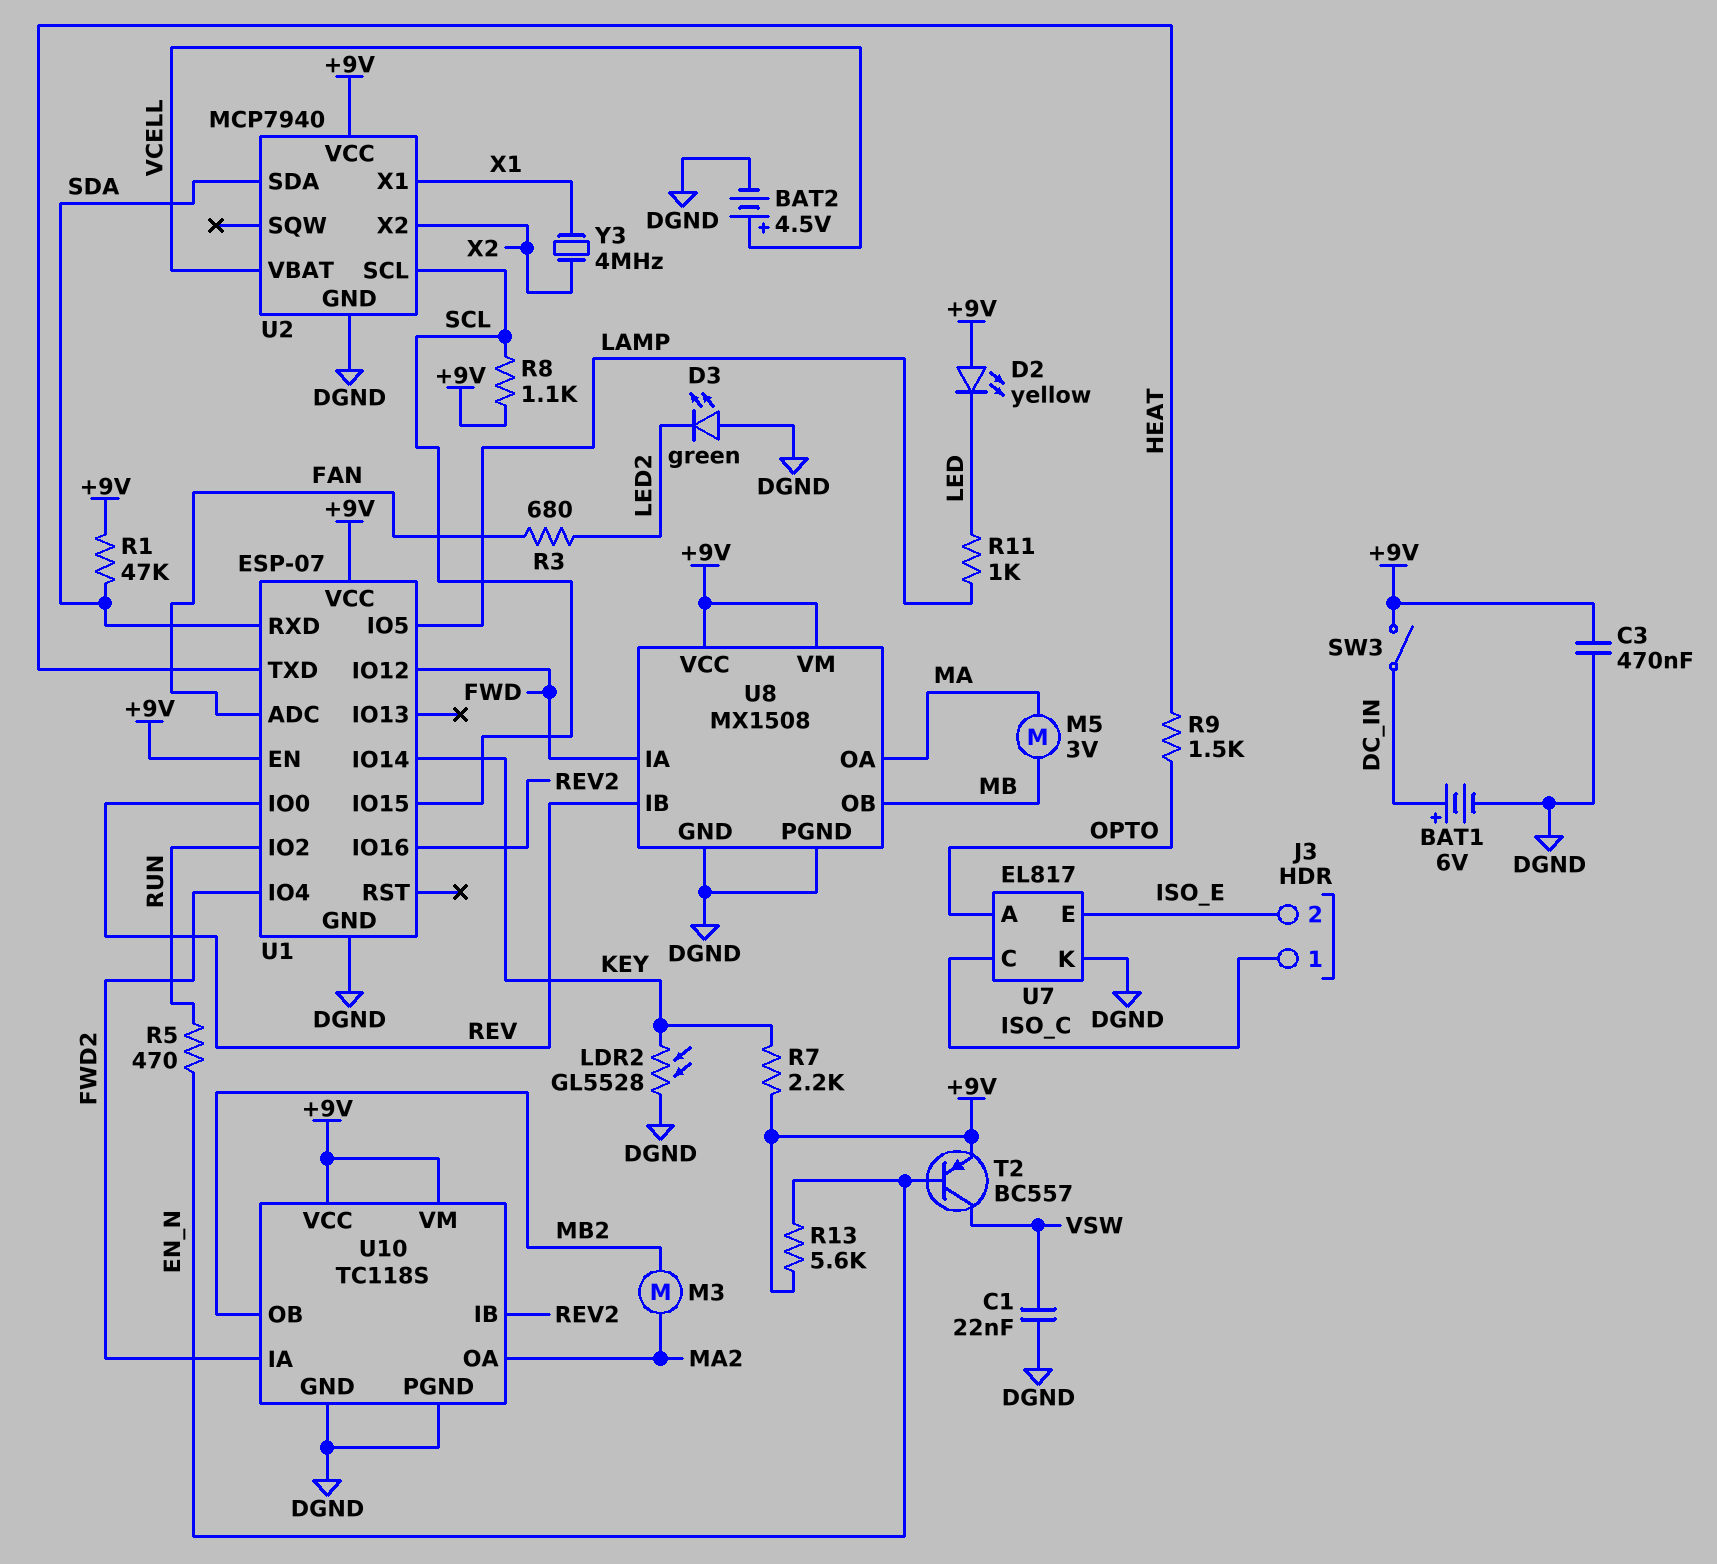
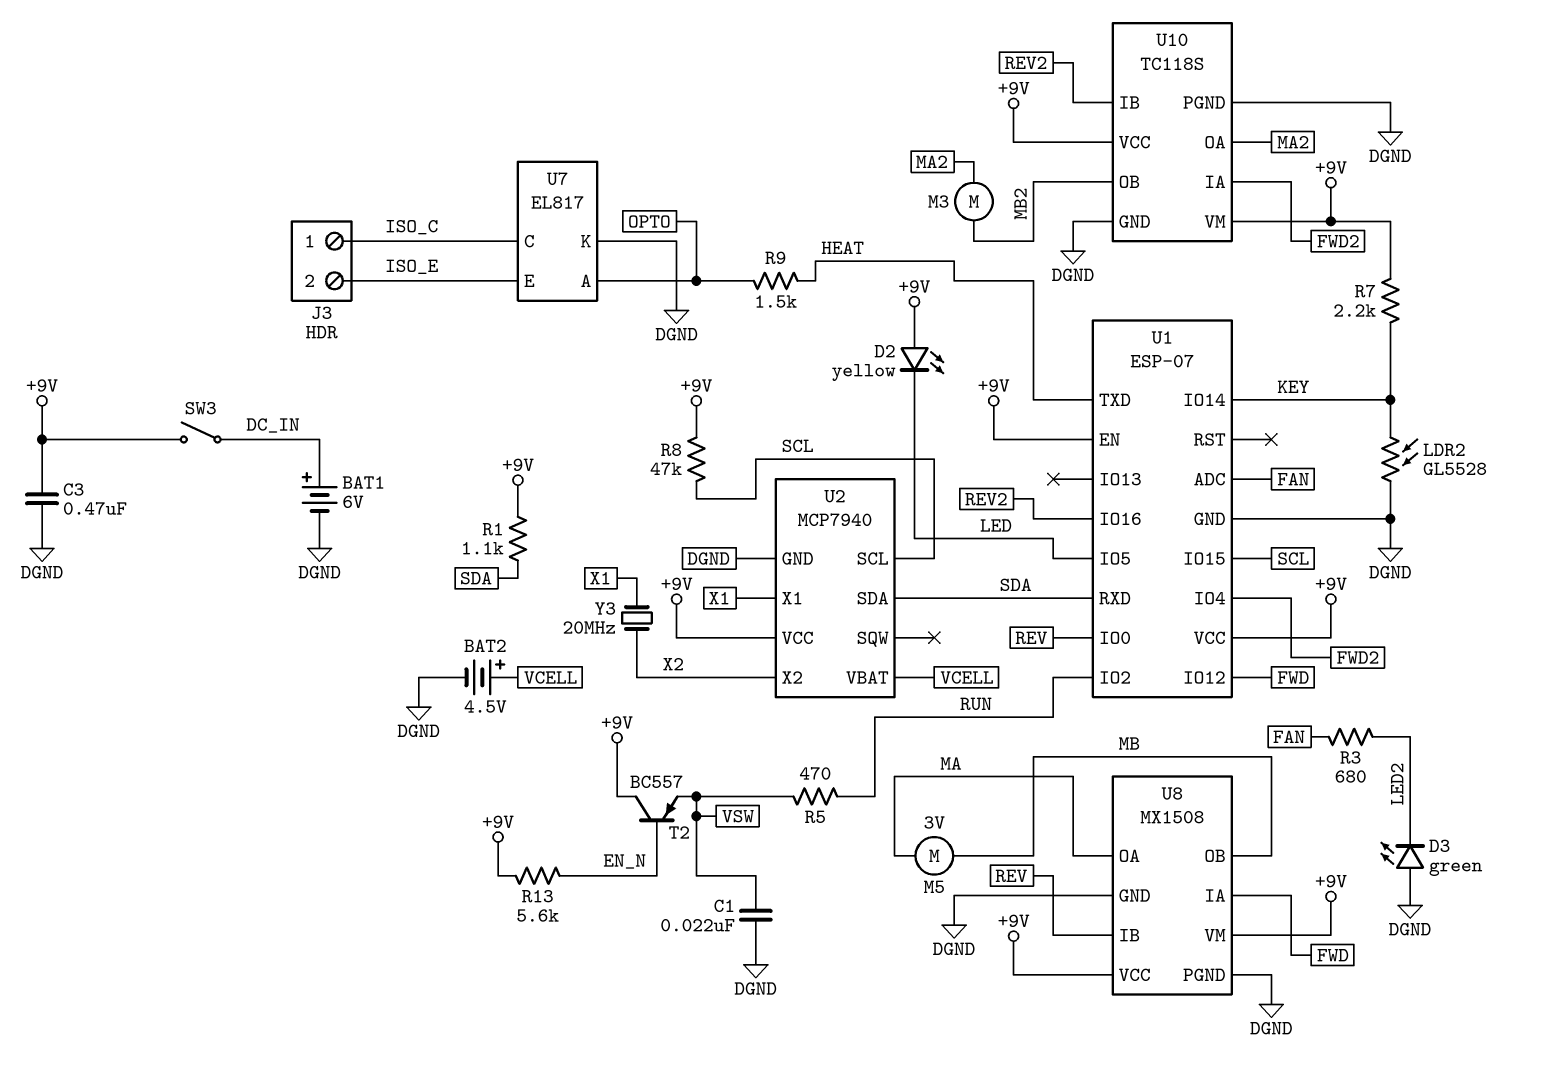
R1: 47k (+9V, SDA) -> 1.1k (+9V, SDA)
R5: 470 (EN_N, RUN) -> 470 (RUN, VSW)
R8: 1.1k (+9V, SCL) -> 47k (+9V, SCL)
R11: 1k (LAMP, LED) -> none
T2: PNP BC557 (B EN_N, C VSW, E +9V) -> PNP BC557 (B EN_N, C +9V, E VSW)
U1 pin IO5: LAMP -> LED
Y3: 4MHz (X1, X2) -> 20MHz (X1, X2)

